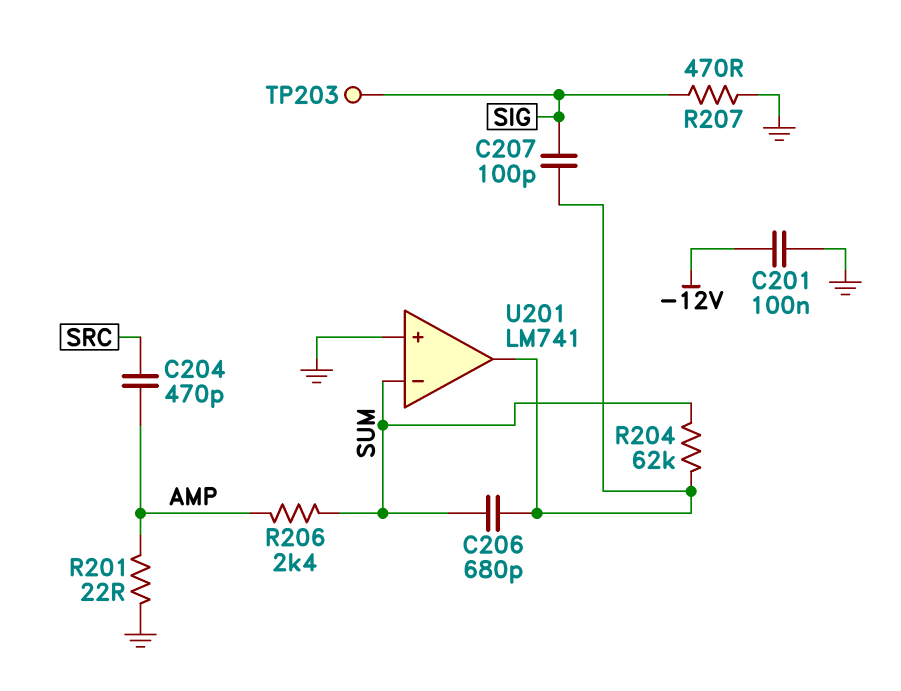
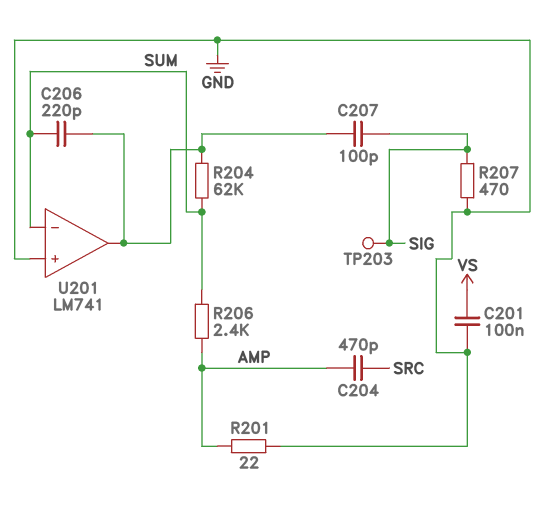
C201: 100nF (-12V, GND) -> 100nF (GND, VS)
C206: 680pF (SUM, U201/out) -> 220pF (SUM, U201/out)

